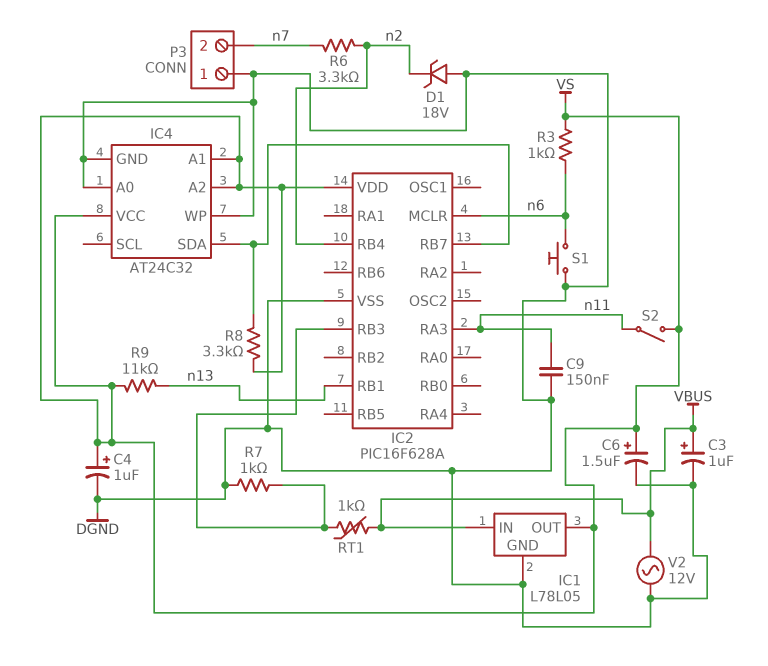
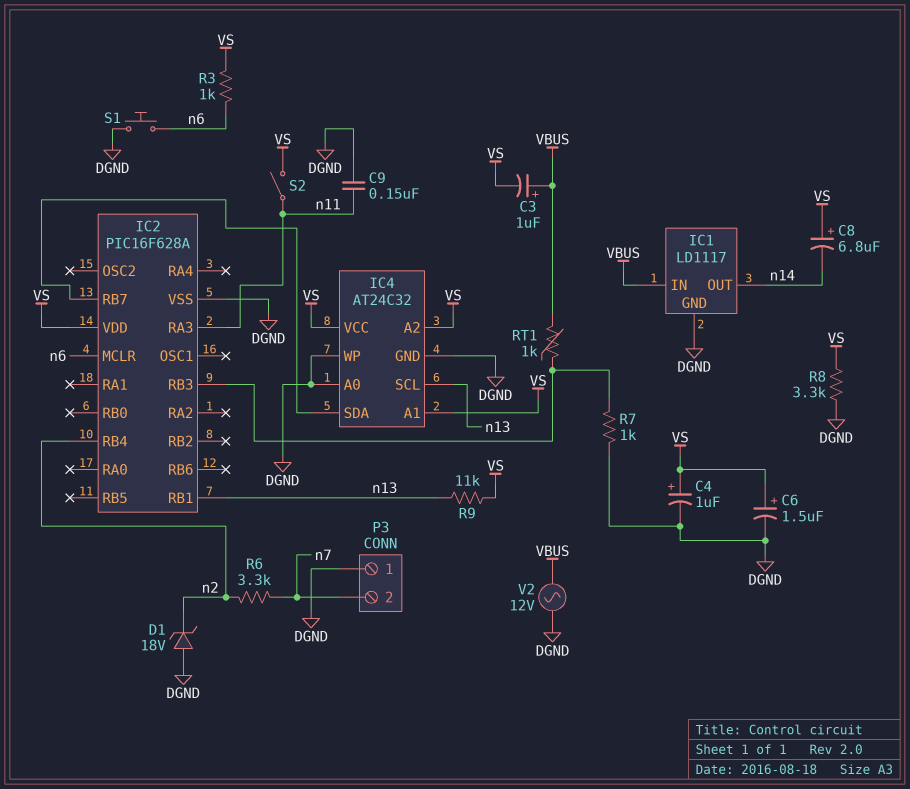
C3: 1uF (plus VBUS, minus DGND) -> 1uF (plus VBUS, minus VS)
C8: none -> 6.8uF (plus VS, minus n14)
IC1: L78L05 -> LD1117
IC1 pin OUT: VS -> n14
IC4 pin SCL: none -> n13
R8: 3.3k (IC2/RB7, VS) -> 3.3k (DGND, VS)

